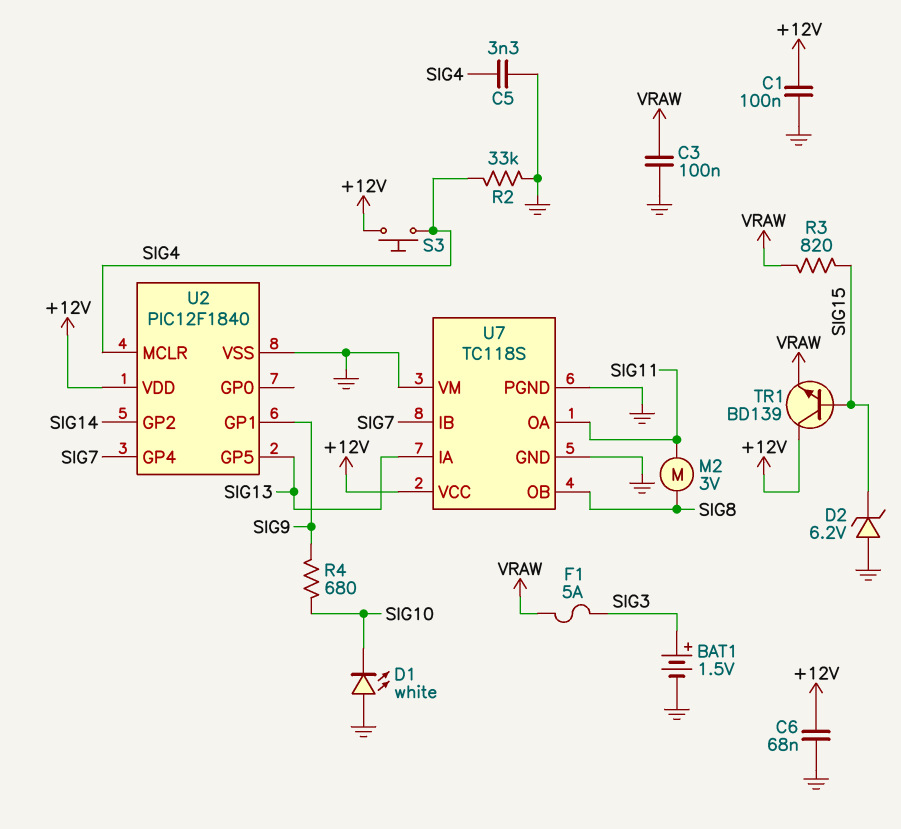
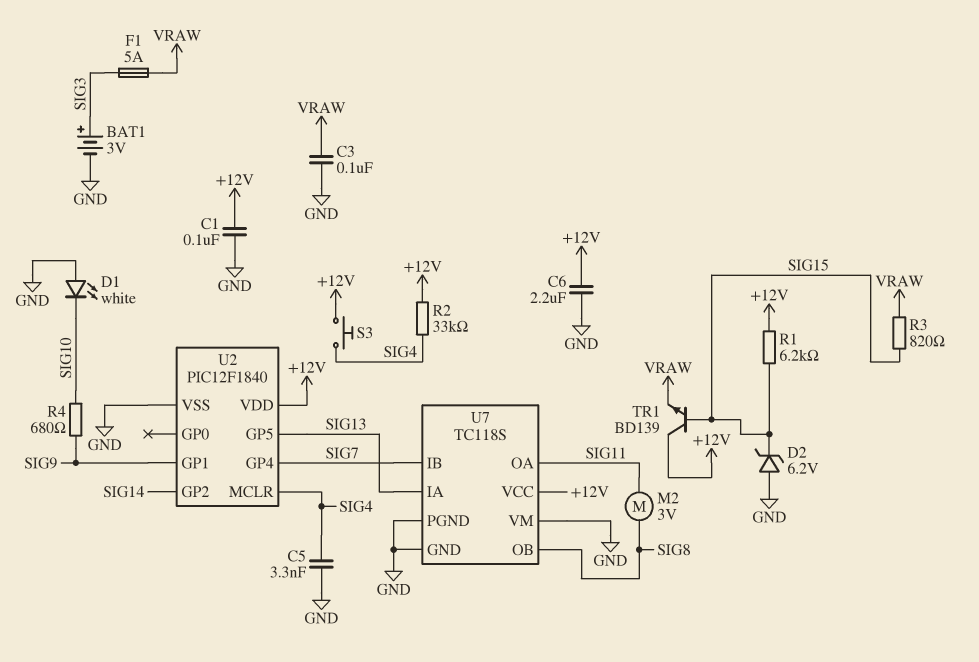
BAT1: 1.5V (plus SIG3, minus GND) -> 3V (plus SIG3, minus GND)
C6: 68nF (+12V, GND) -> 2.2uF (+12V, GND)
R1: none -> 6.2k (+12V, SIG15)
R2: 33k (GND, SIG4) -> 33k (+12V, SIG4)

